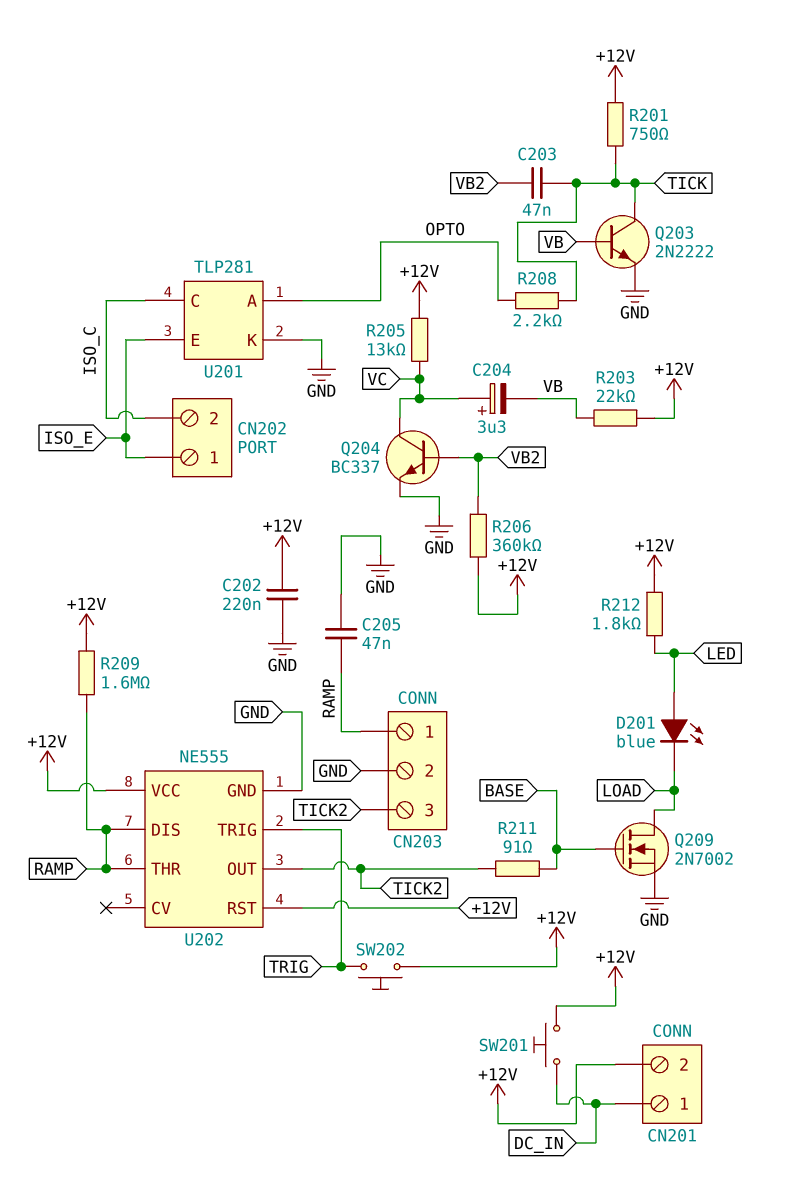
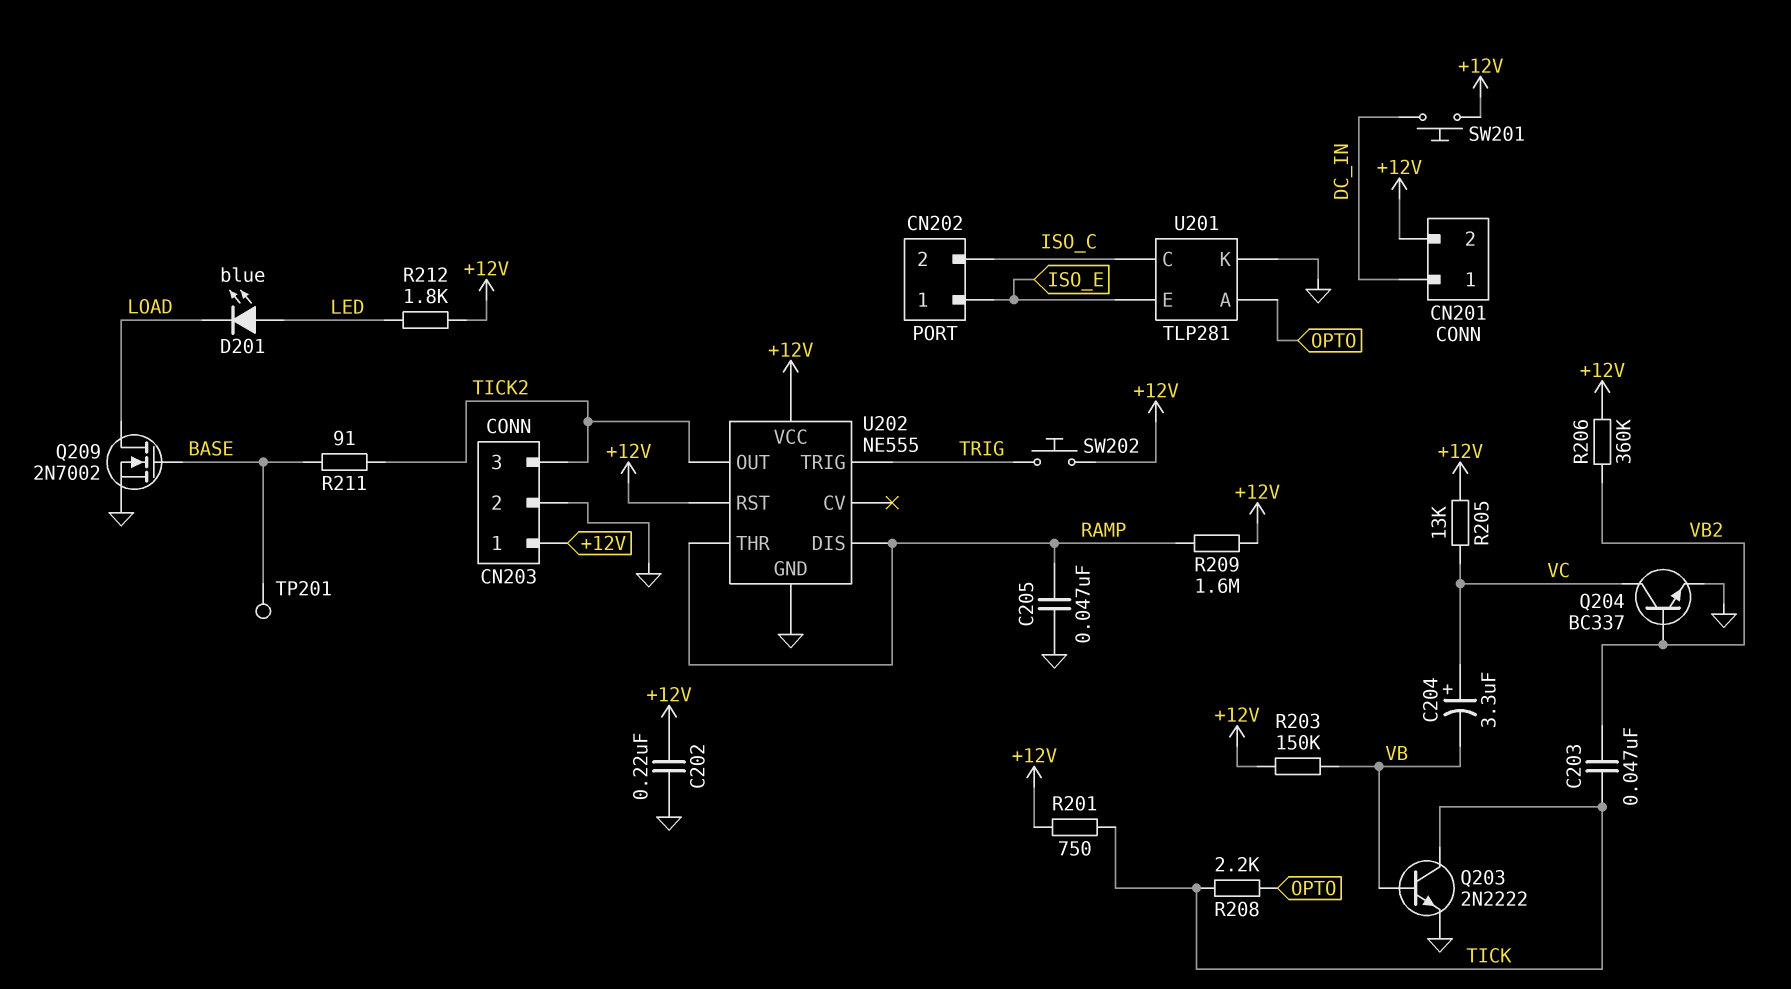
CN203 pin 1: RAMP -> +12V
R203: 22k (+12V, VB) -> 150k (+12V, VB)
TP201: none -> test point (BASE)

